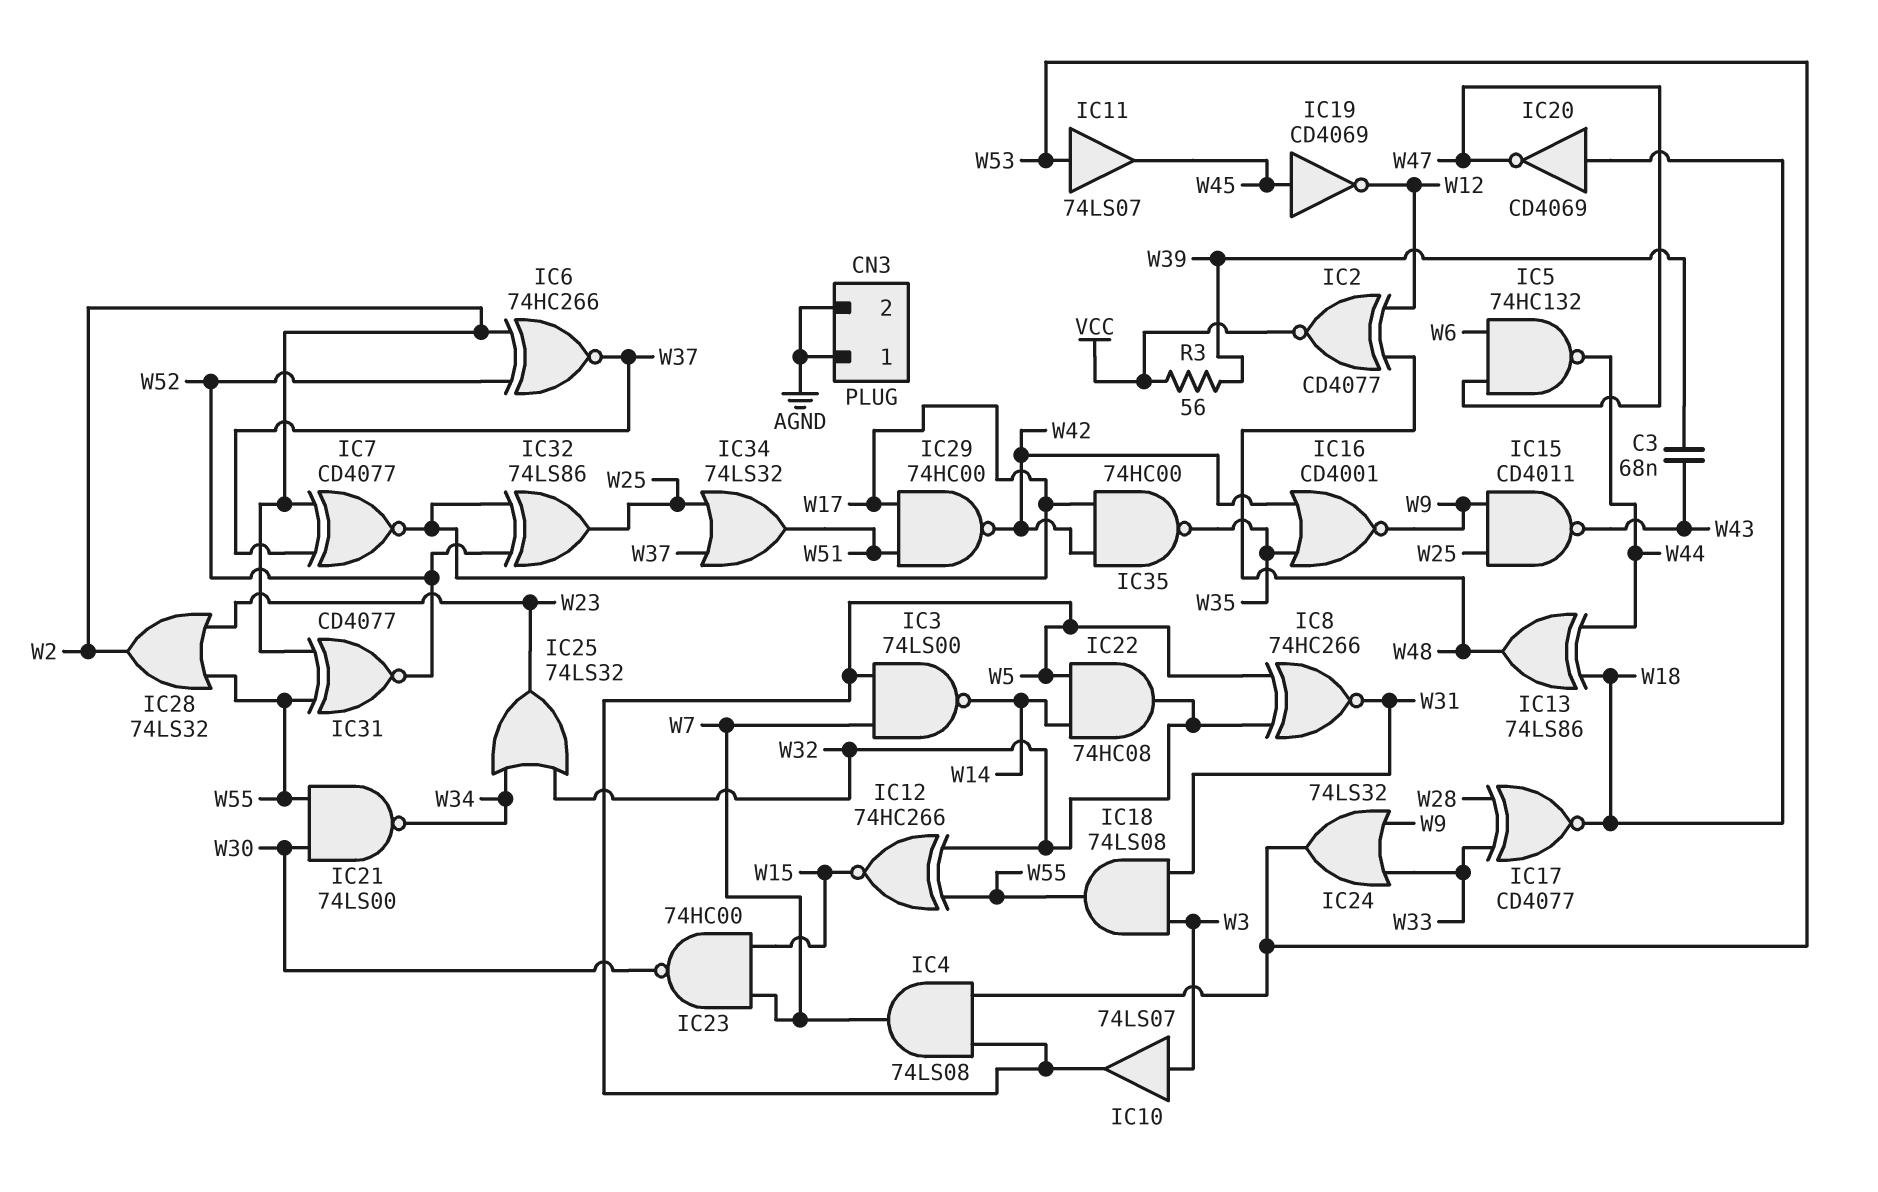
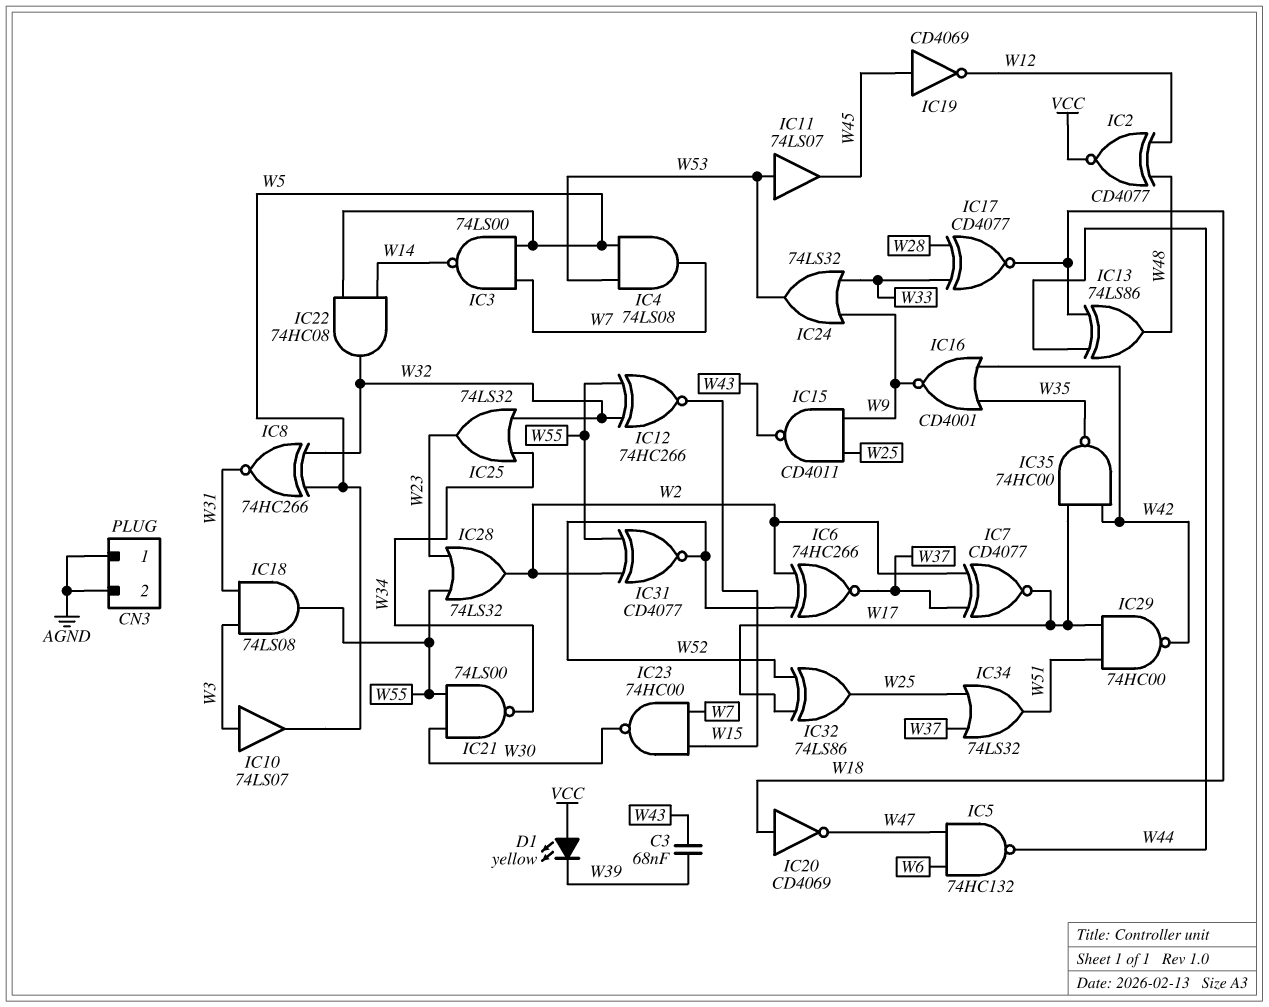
D1: none -> LED yellow (A VCC, K W39)
R3: 56 (VCC, W39) -> none

